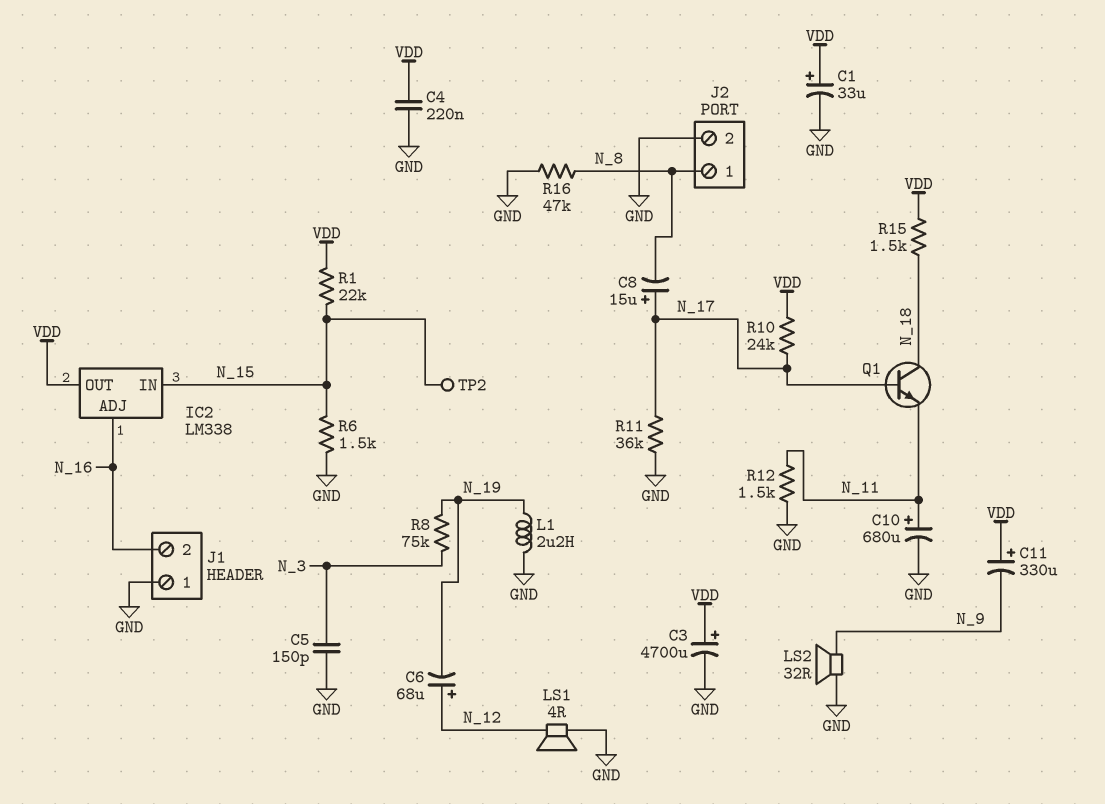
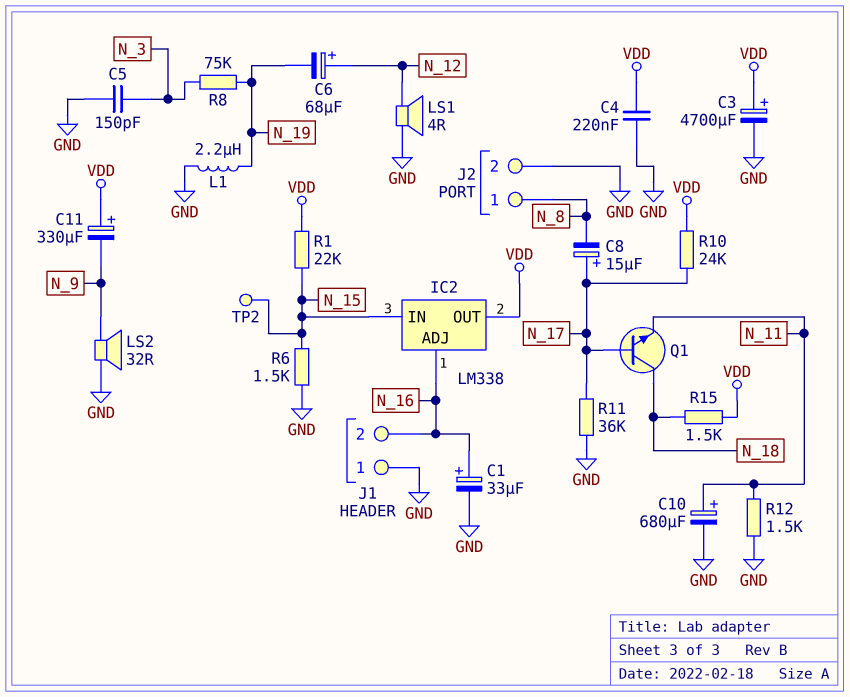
C1: 33uF (plus VDD, minus GND) -> 33uF (plus N_16, minus GND)
R16: 47k (GND, N_8) -> none

